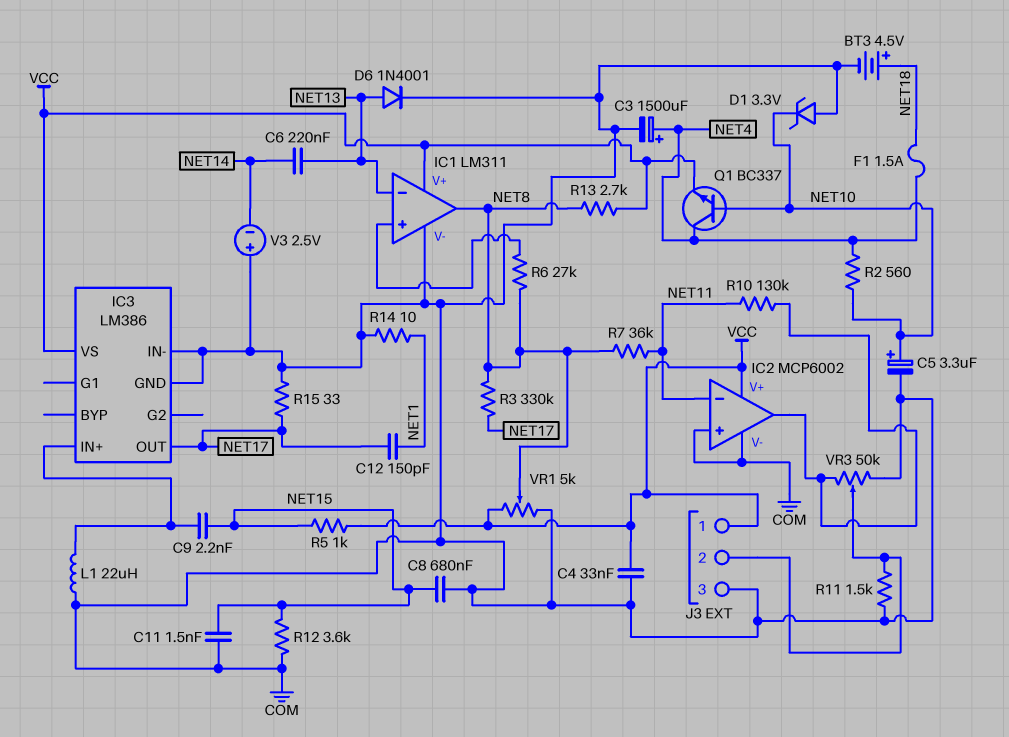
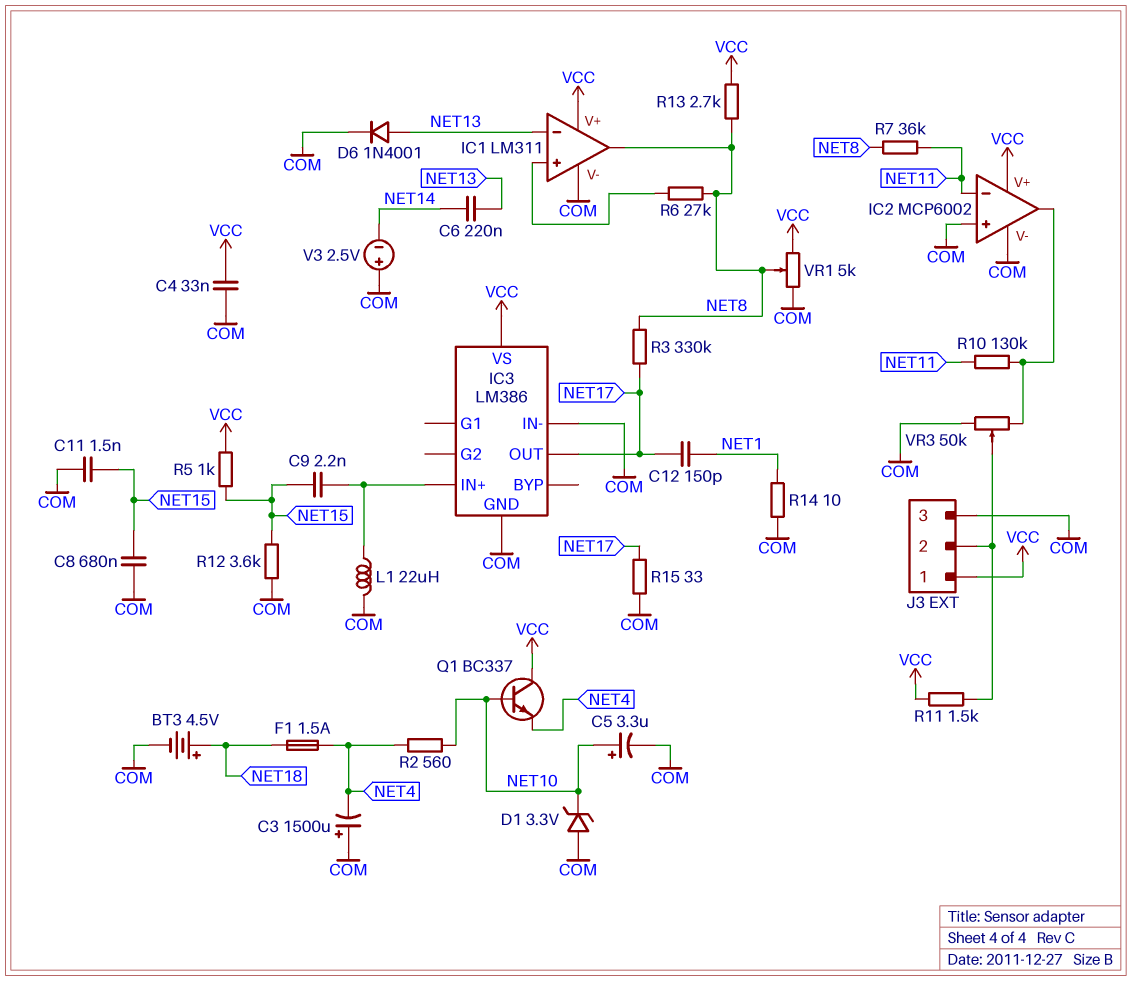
C3: 1500uF (plus NET4, minus COM) -> 1500uF (plus COM, minus NET4)
Q1: NPN BC337 (B NET10, C NET4, E VCC) -> NPN BC337 (B NET10, C VCC, E NET4)
R11: 1.5k (COM, J3/2) -> 1.5k (J3/2, VCC)

